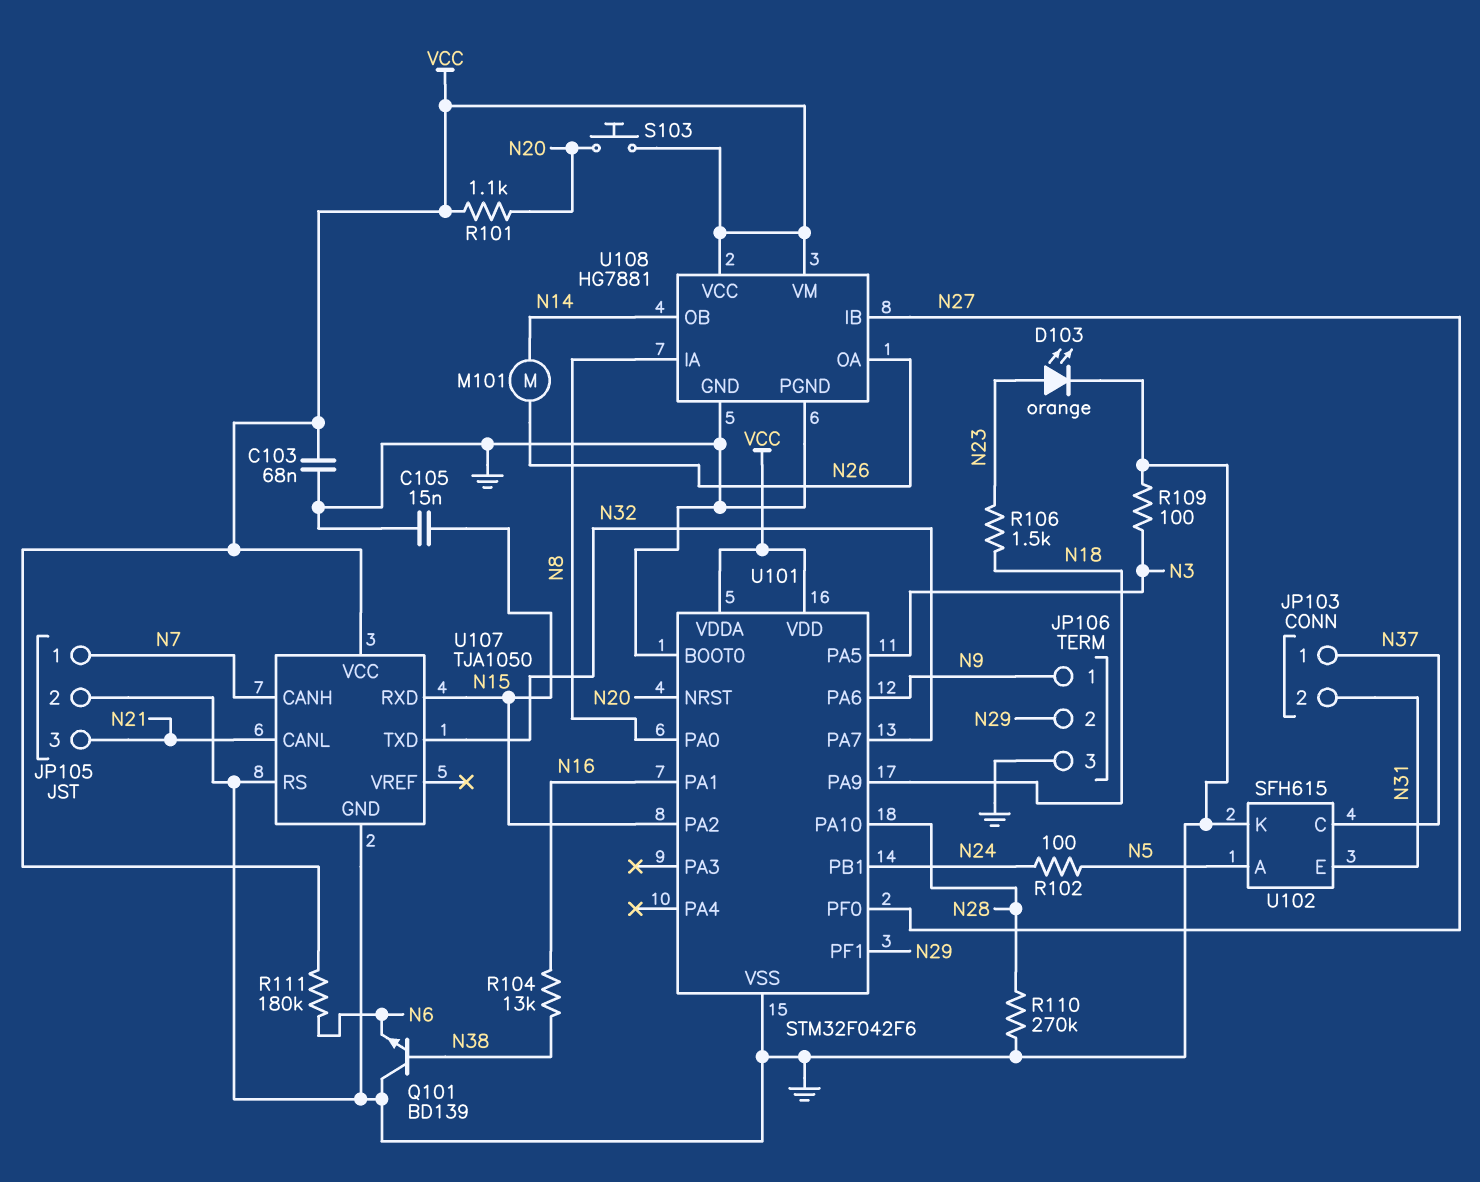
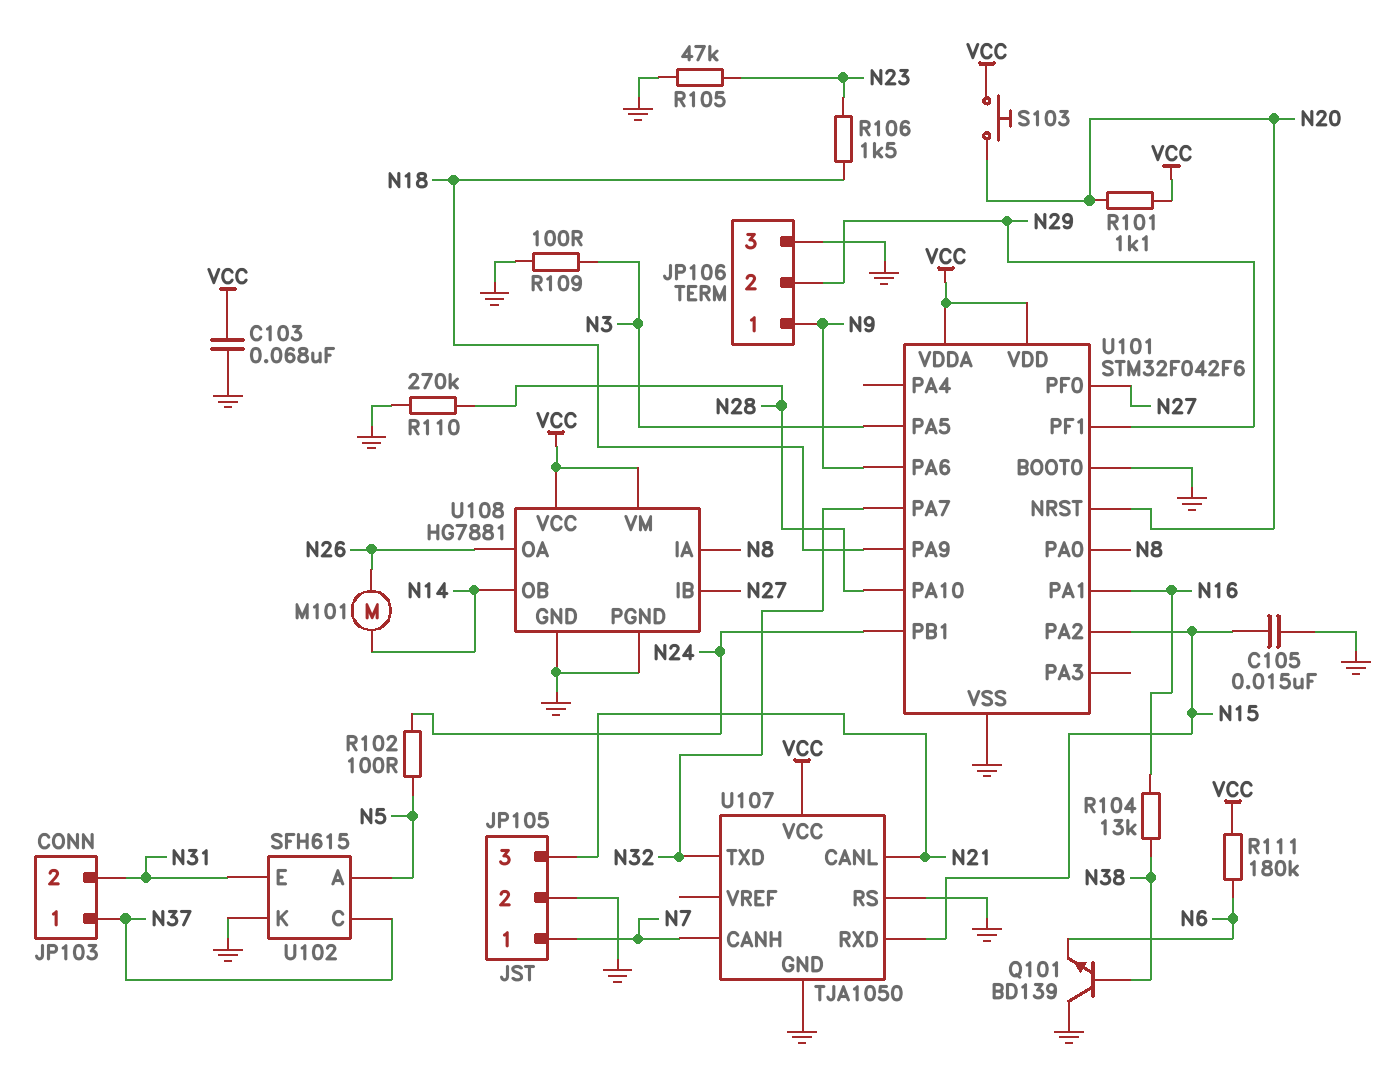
D103: LED orange (A N23, K GND) -> none
R105: none -> 47k (GND, N23)

